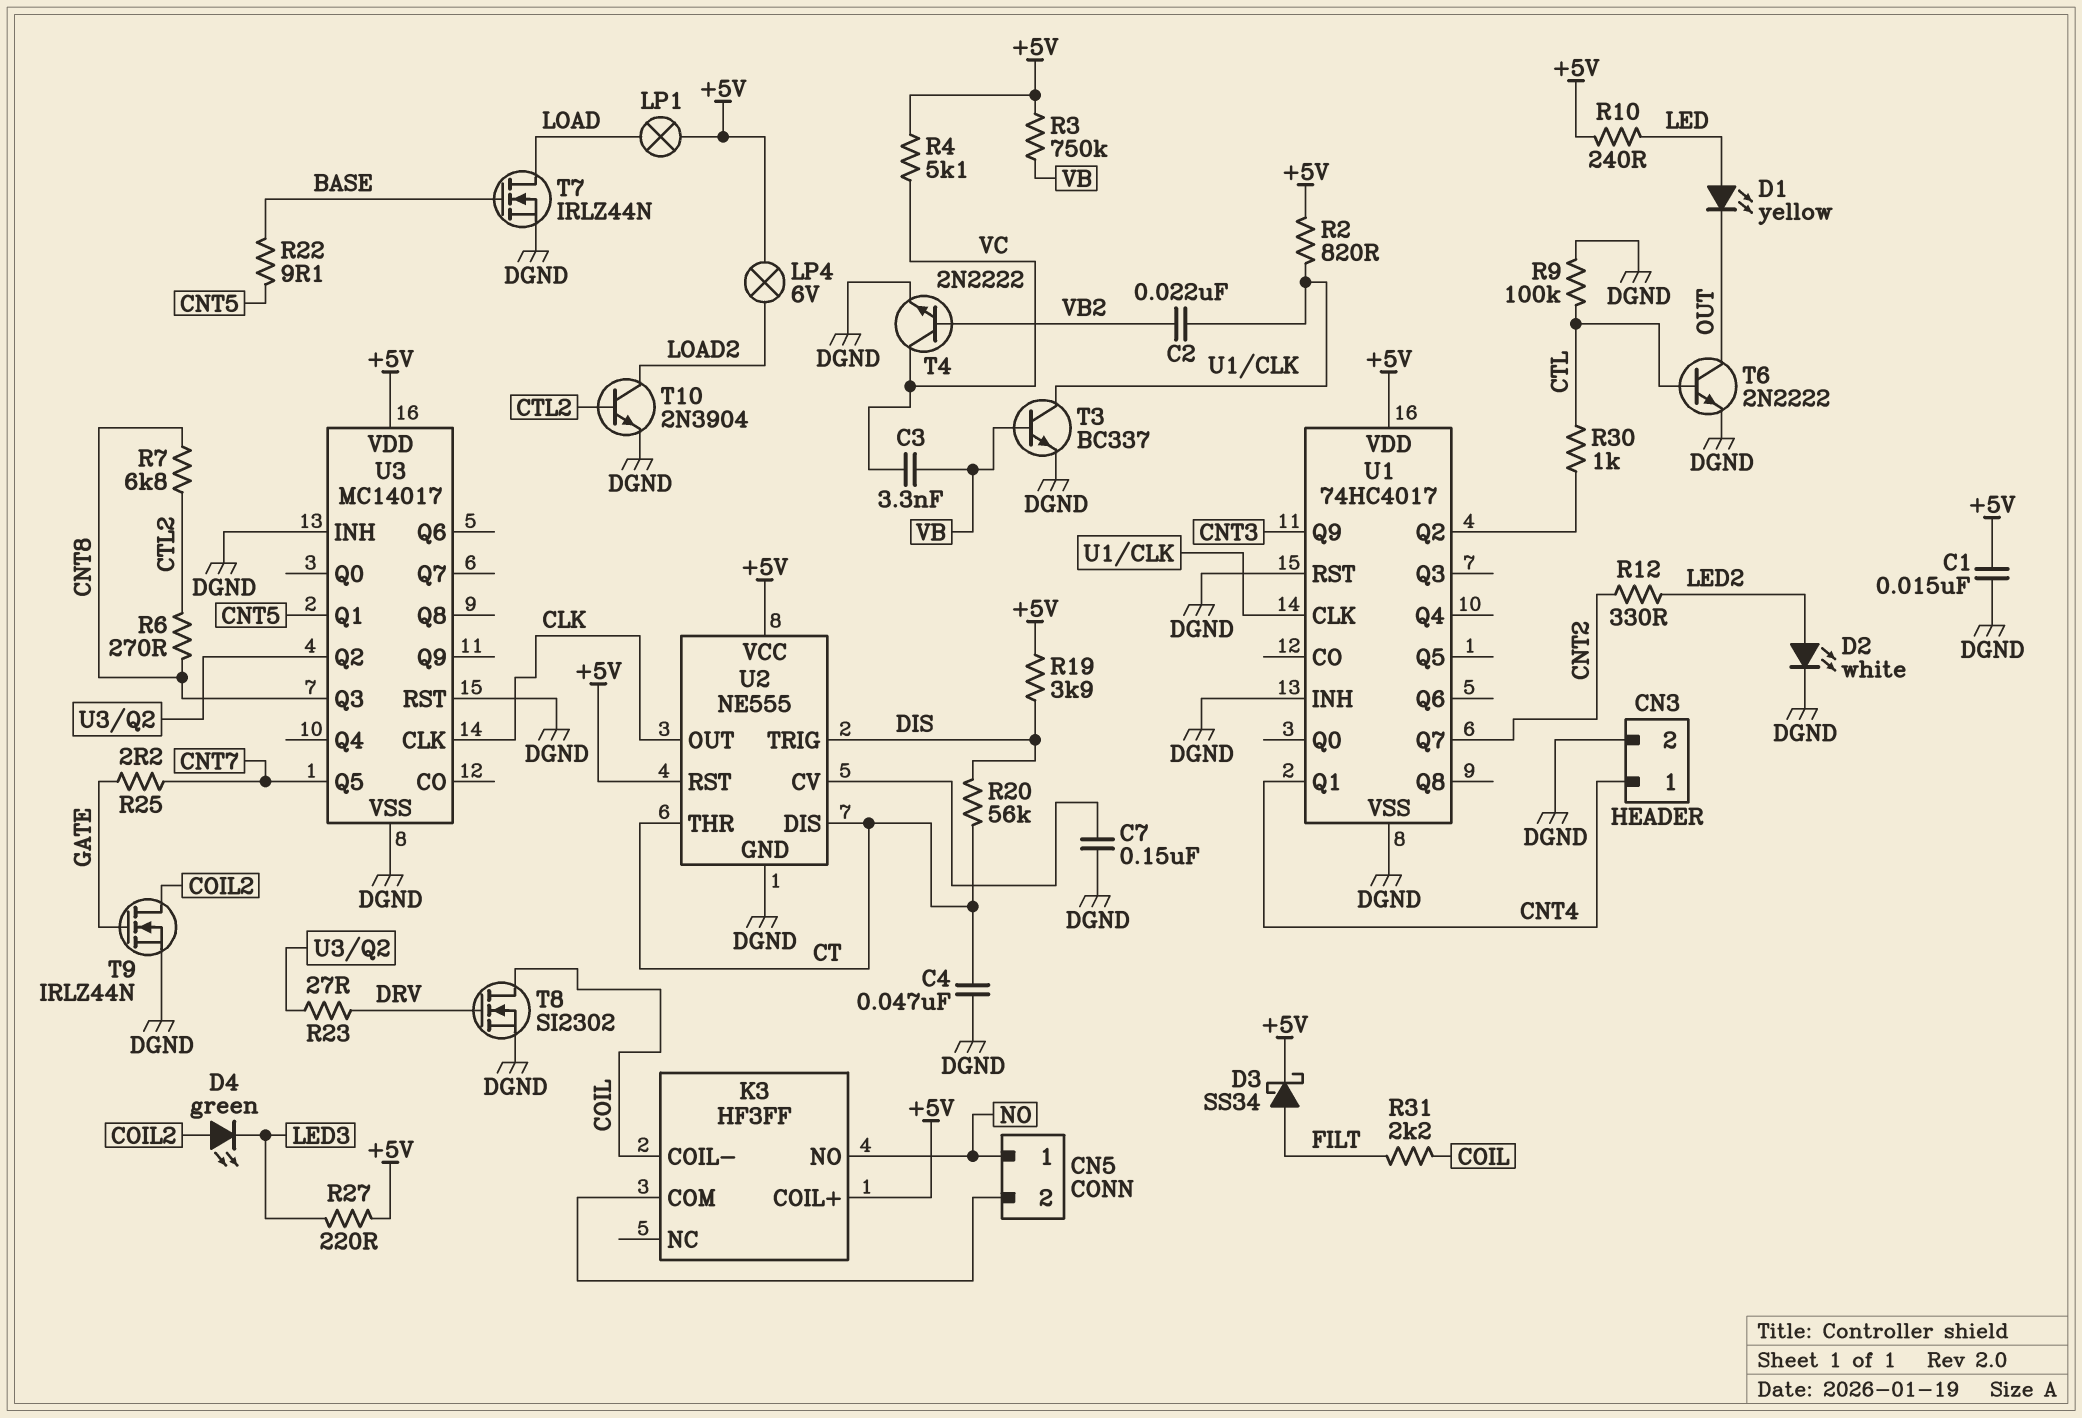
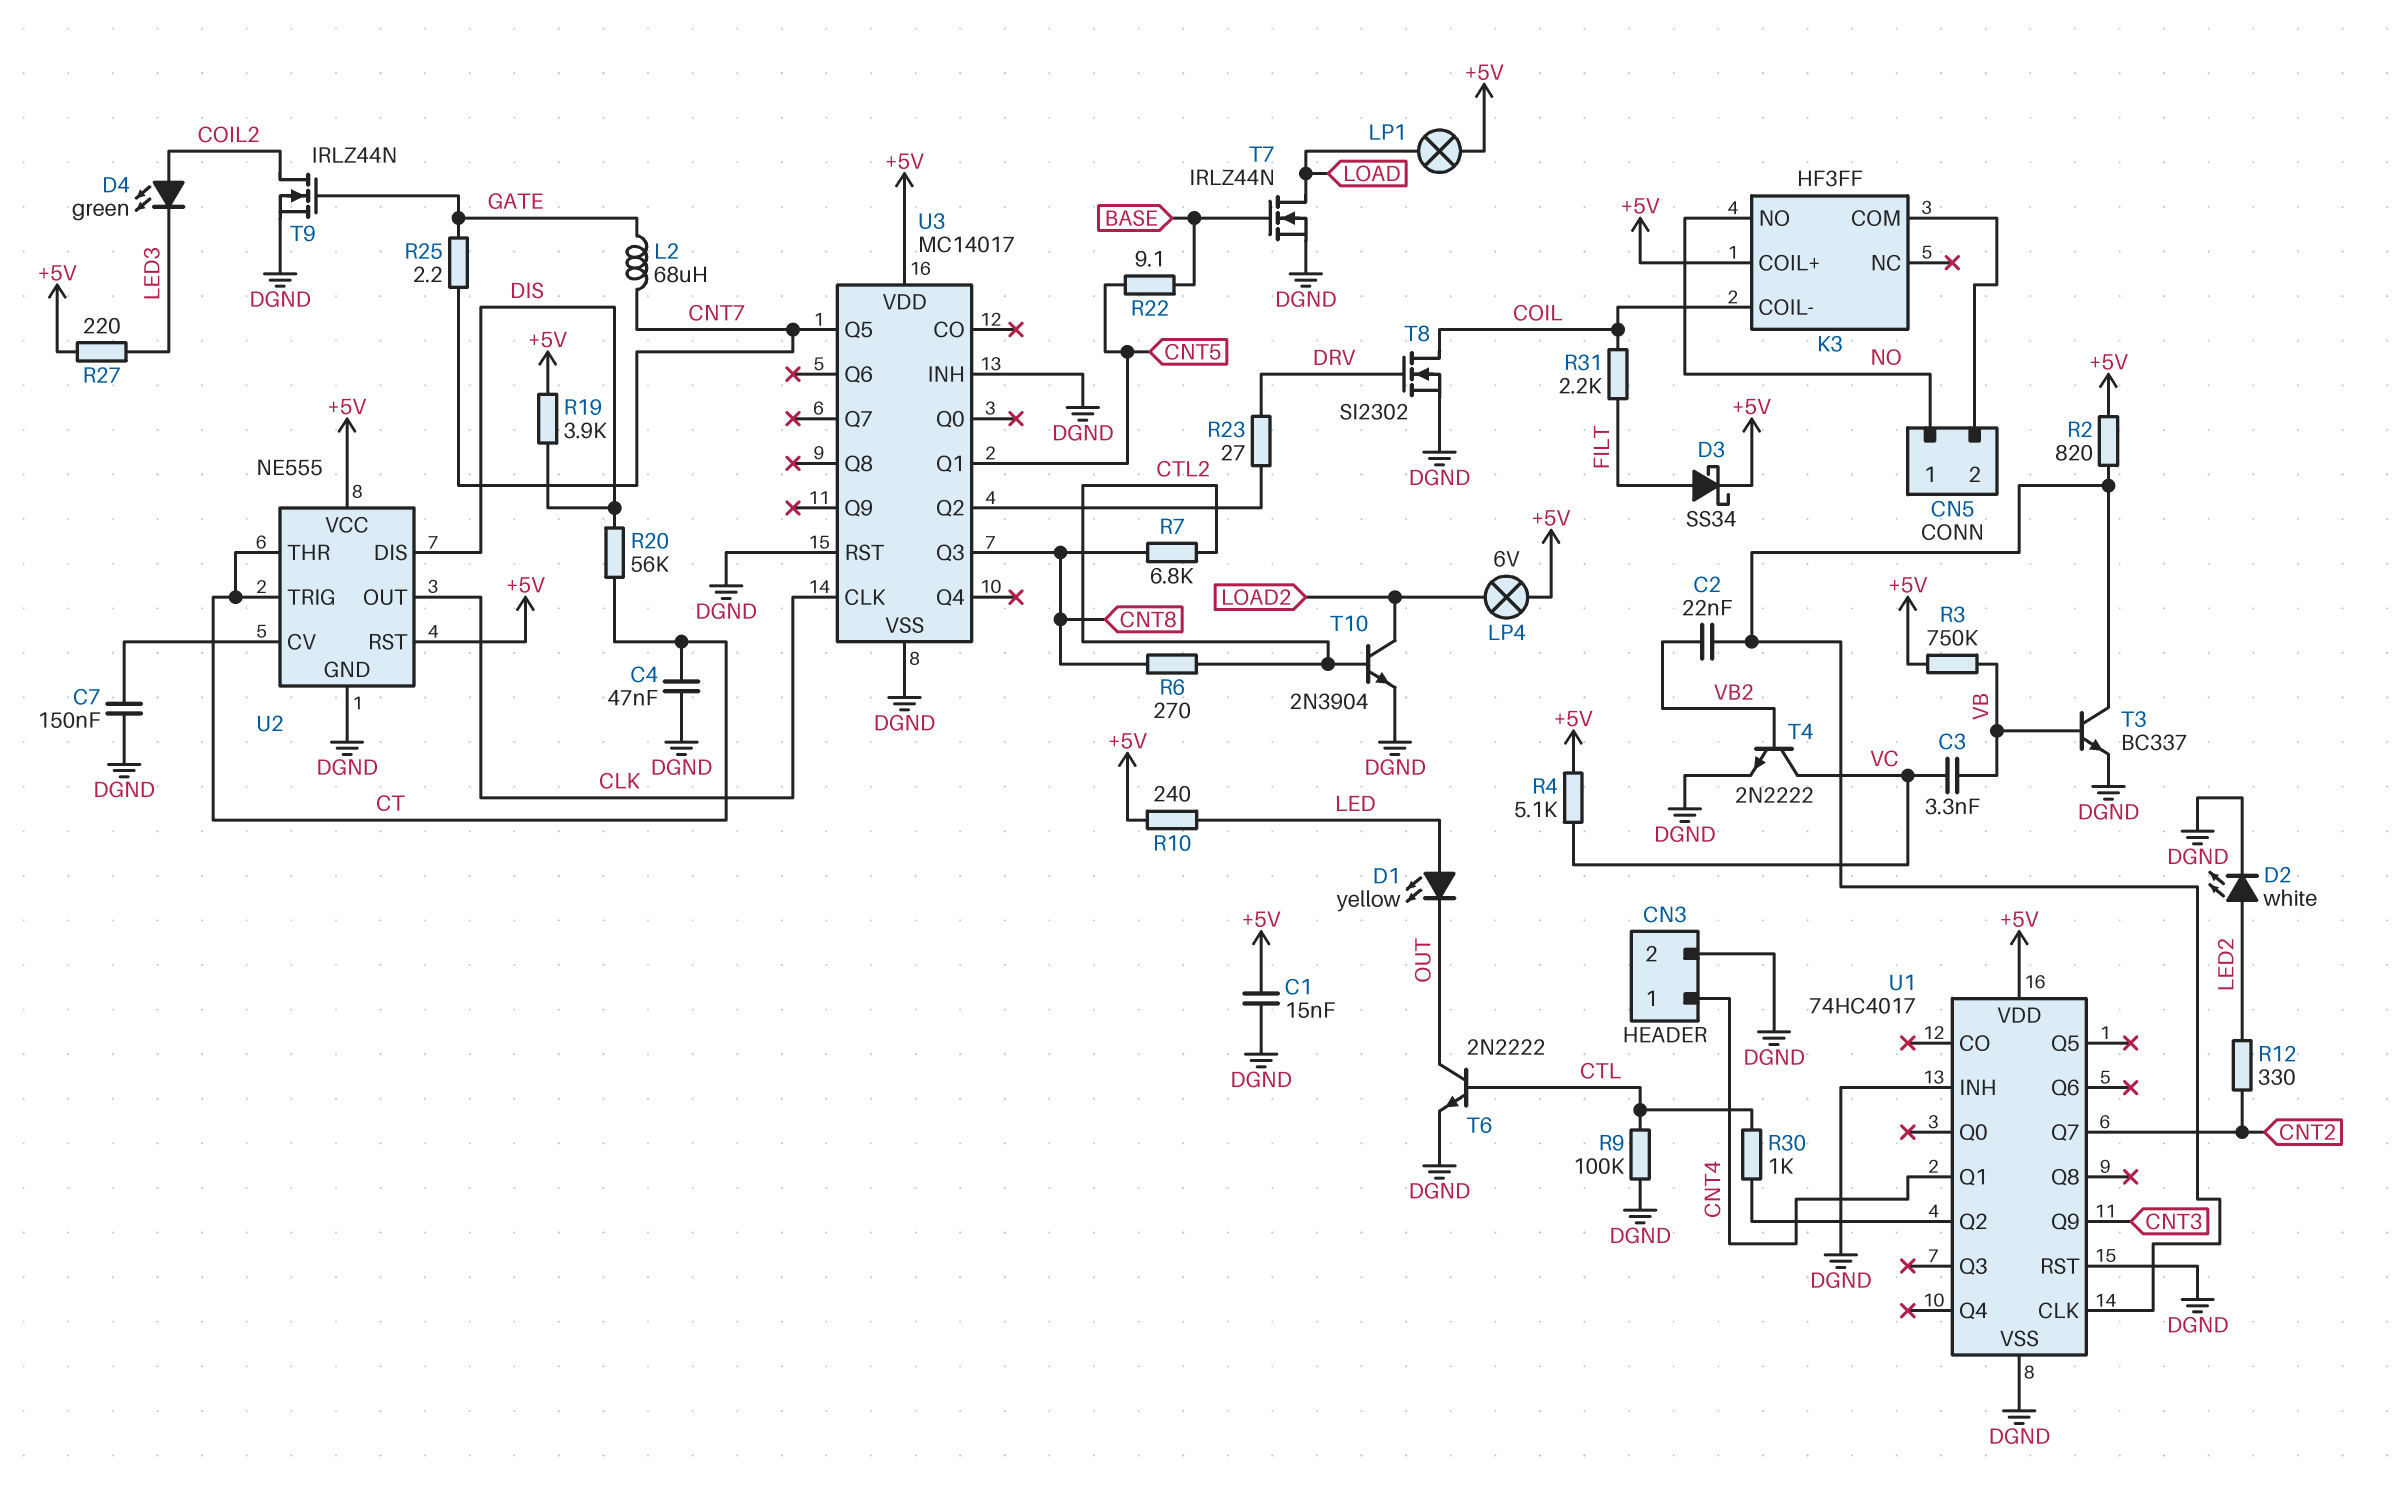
L2: none -> 68uH (CNT7, GATE)
U2 pin DIS: CT -> DIS
U2 pin TRIG: DIS -> CT

